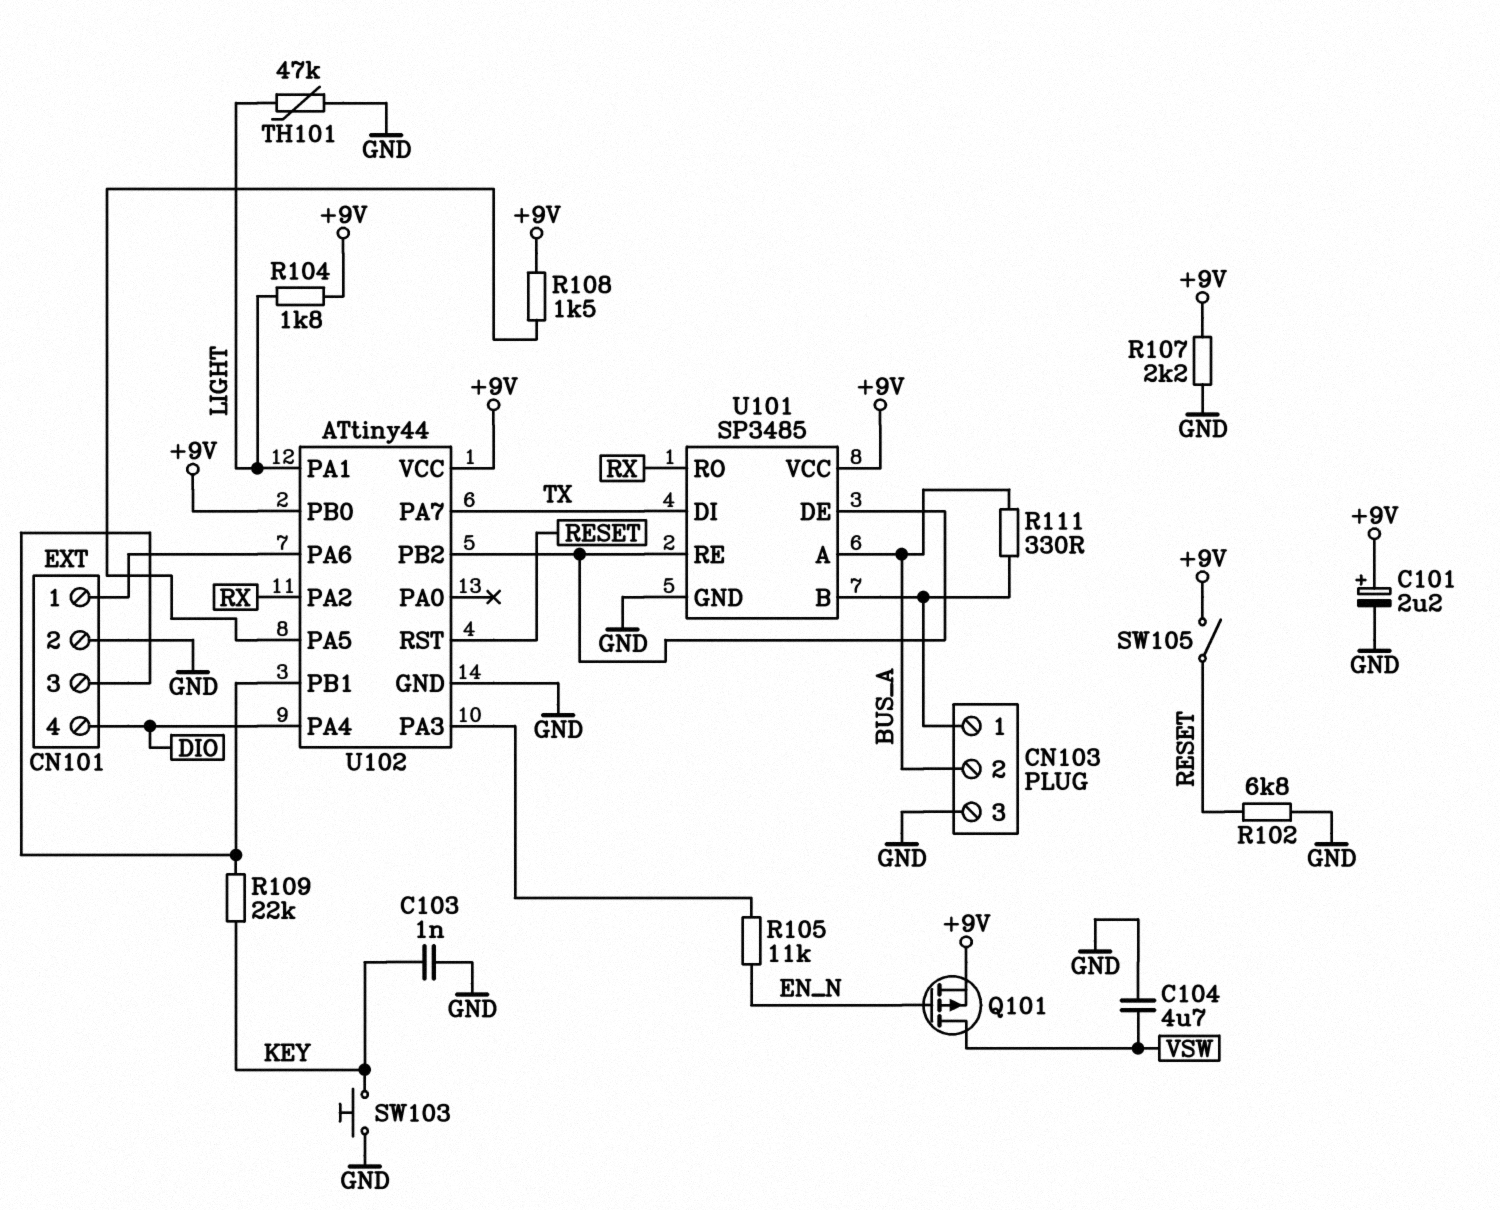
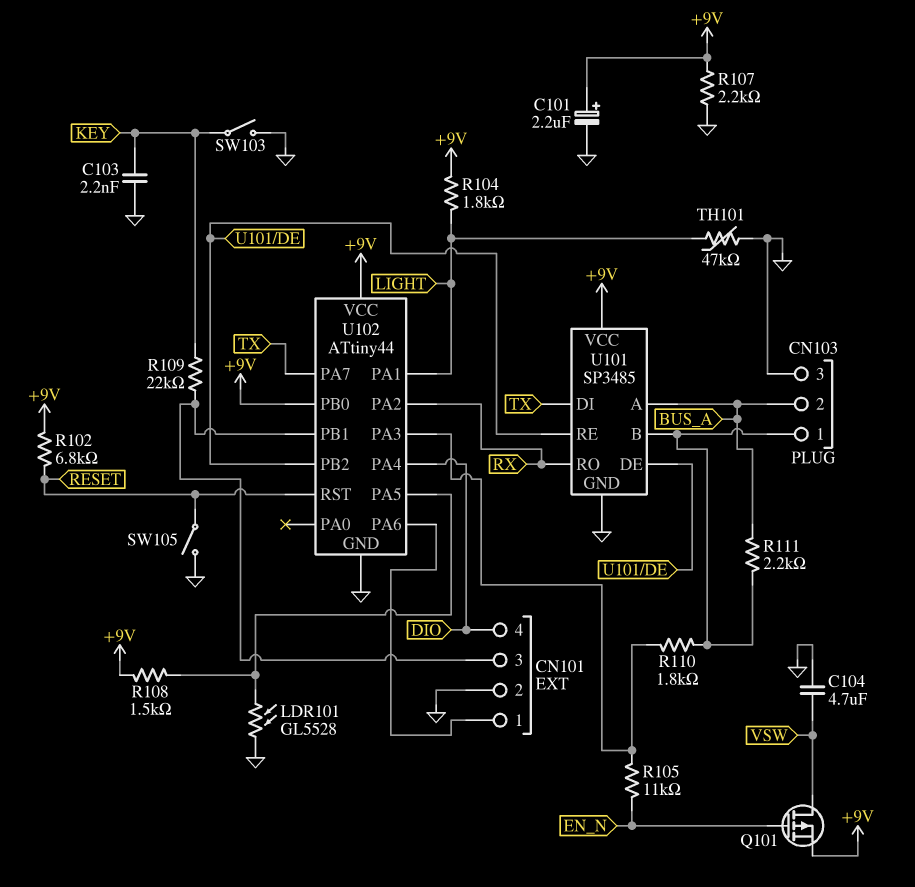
C103: 1nF (GND, KEY) -> 2.2nF (GND, KEY)
LDR101: none -> GL5528 (GND, U102/PA5)
R102: 6.8k (GND, RESET) -> 6.8k (+9V, RESET)
R110: none -> 1.8k (CN103/1, U102/PA3)
R111: 330 (BUS_A, CN103/1) -> 2.2k (BUS_A, CN103/1)
SW103: button (GND, KEY) -> switch (GND, KEY)
SW105: switch (+9V, RESET) -> switch (GND, RESET)

